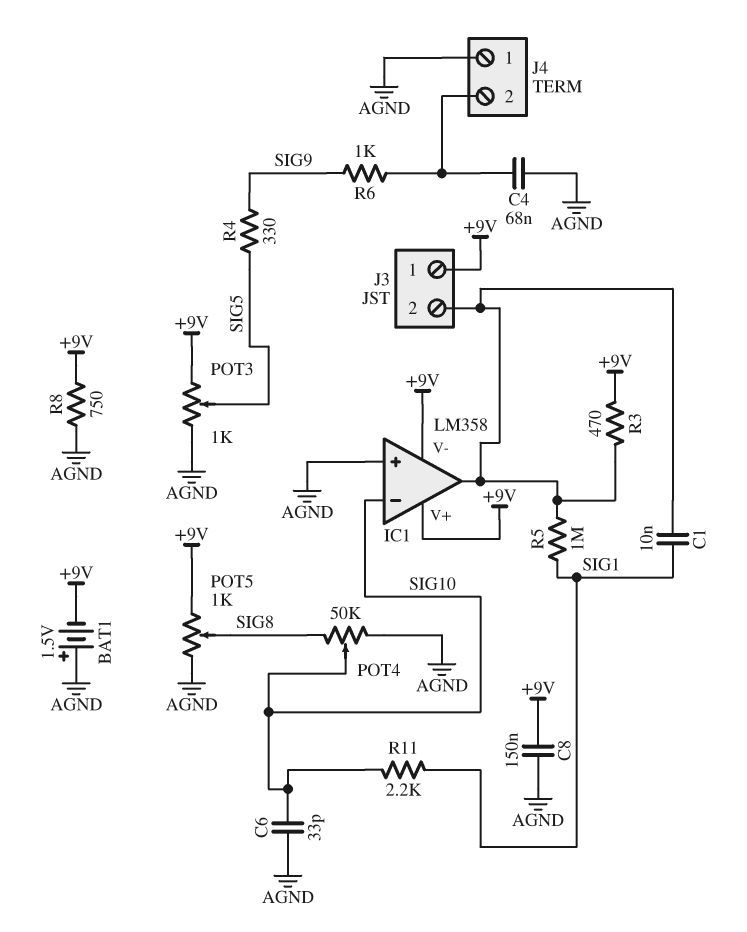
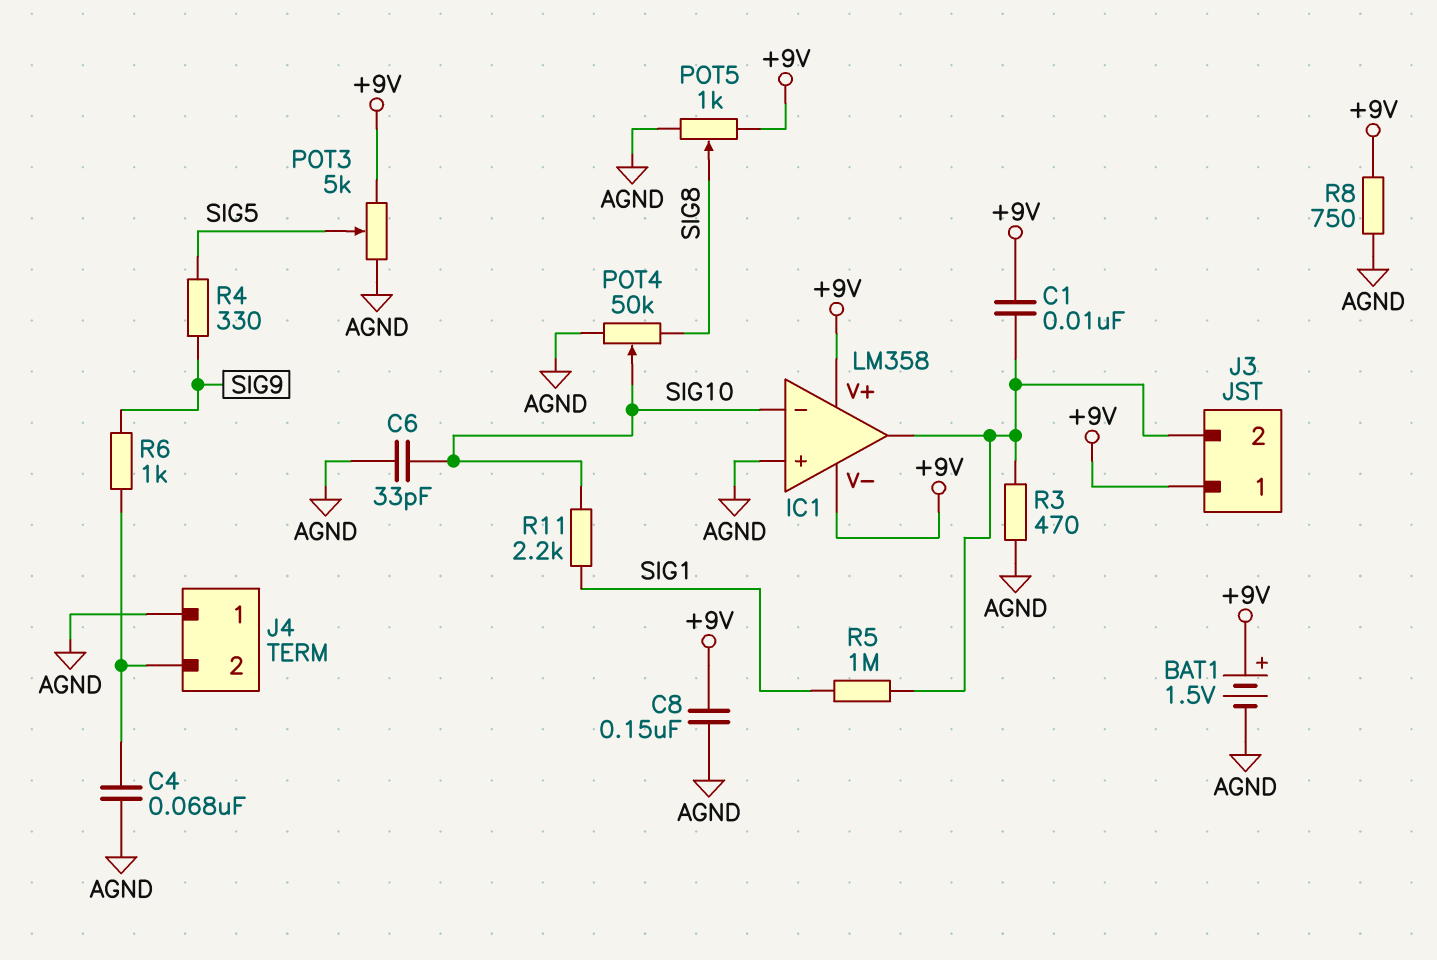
BAT1: 1.5V (plus AGND, minus +9V) -> 1.5V (plus +9V, minus AGND)
C1: 10nF (IC1/out, SIG1) -> 10nF (+9V, IC1/out)
POT3: 1k (+9V, AGND, wiper SIG5) -> 5k (+9V, AGND, wiper SIG5)
R3: 470 (+9V, IC1/out) -> 470 (AGND, IC1/out)

